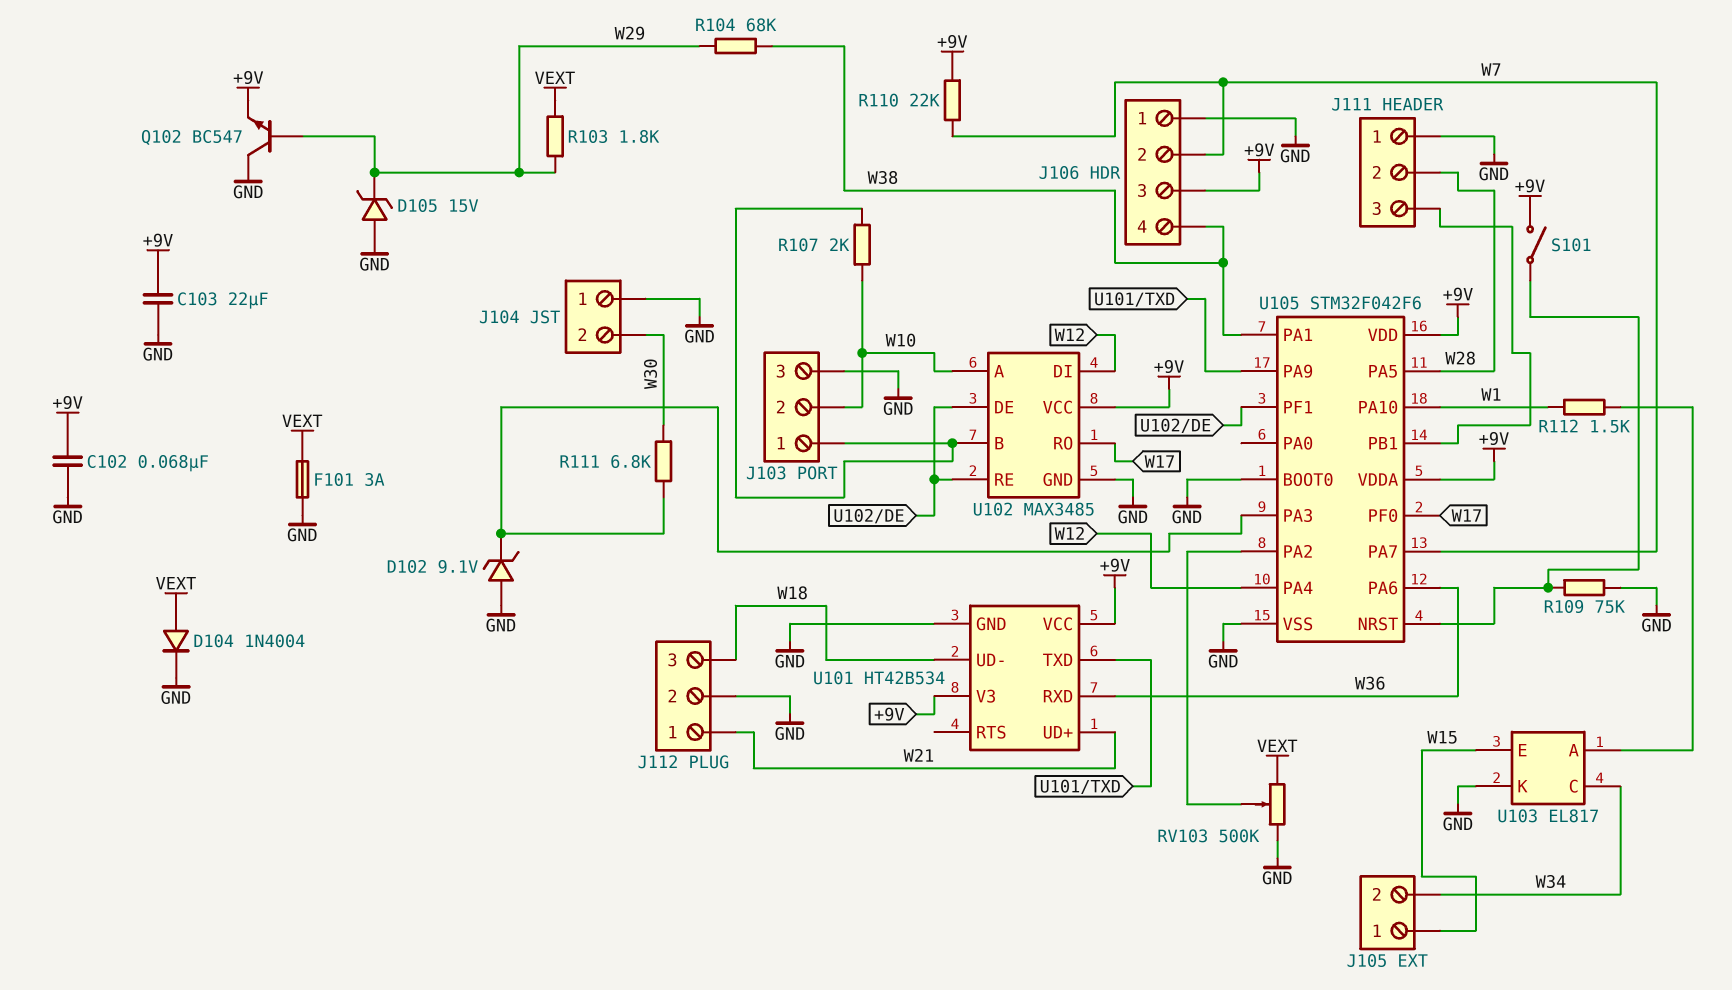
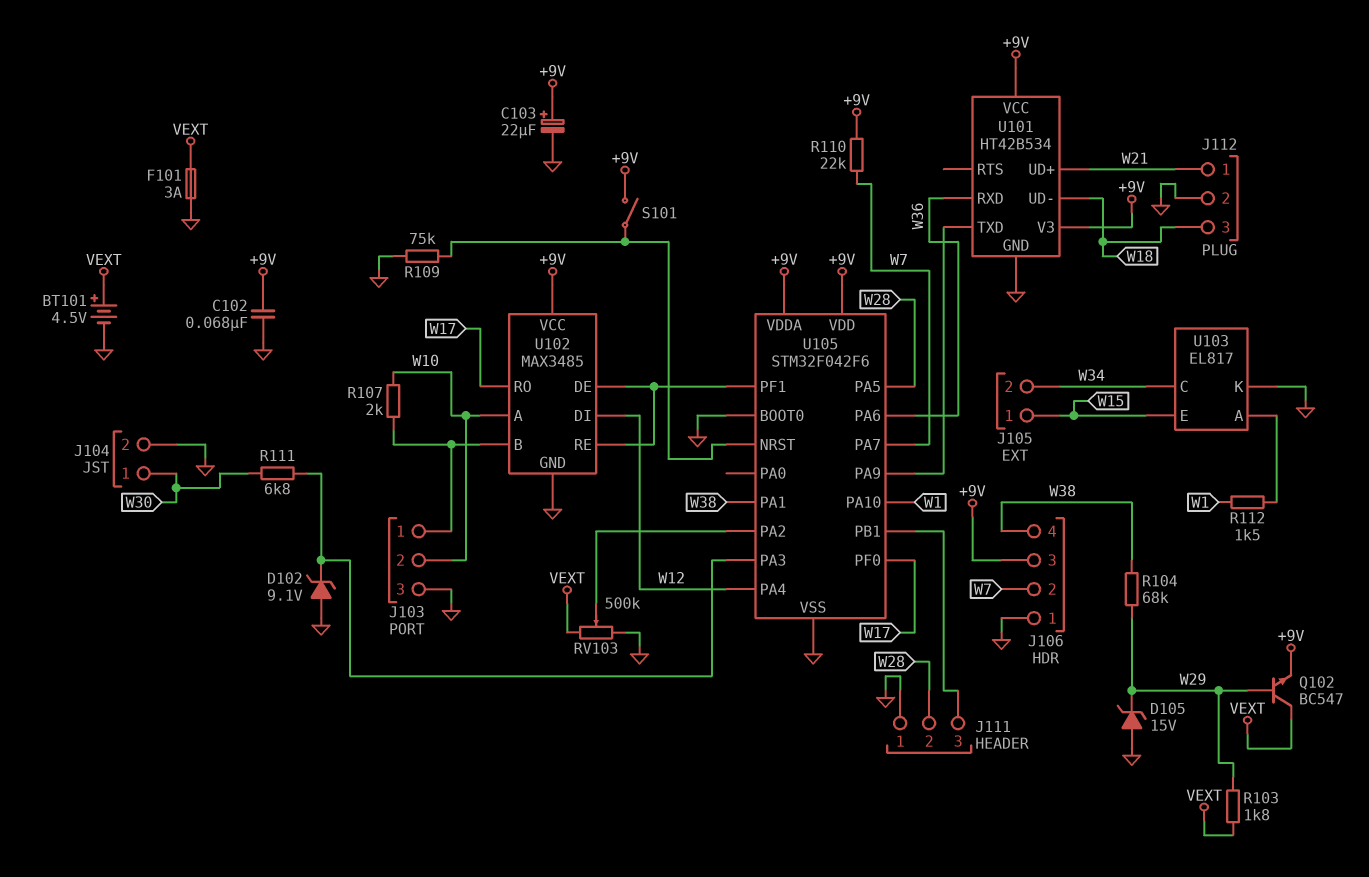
BT101: none -> 4.5V (plus VEXT, minus GND)
C103: 22uF (+9V, GND) -> 22uF (plus +9V, minus GND)
D104: diode 1N4004 (A VEXT, K GND) -> none
J104 pin 1: GND -> W30
J104 pin 2: W30 -> GND
Q102: NPN BC547 (B W29, C GND, E +9V) -> NPN BC547 (B W29, C VEXT, E +9V)

